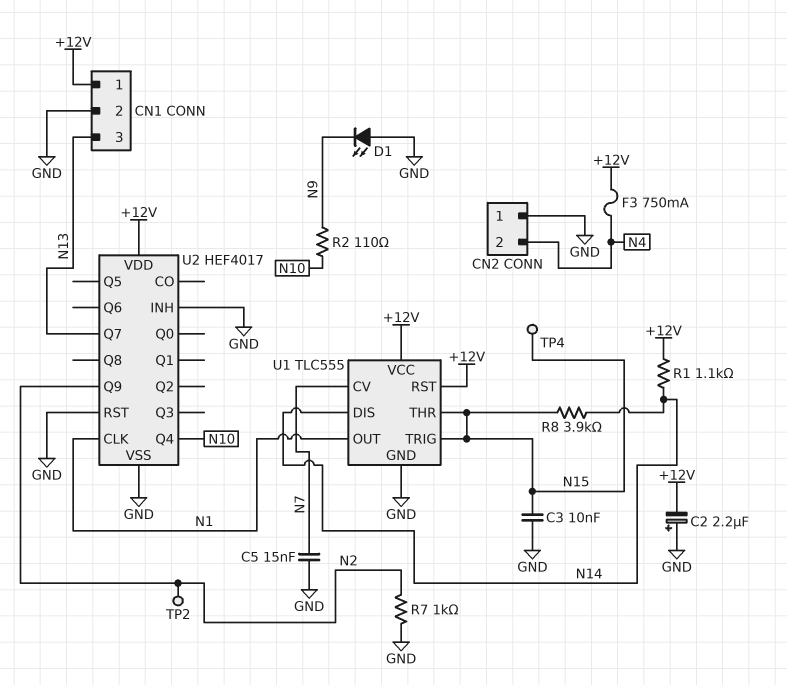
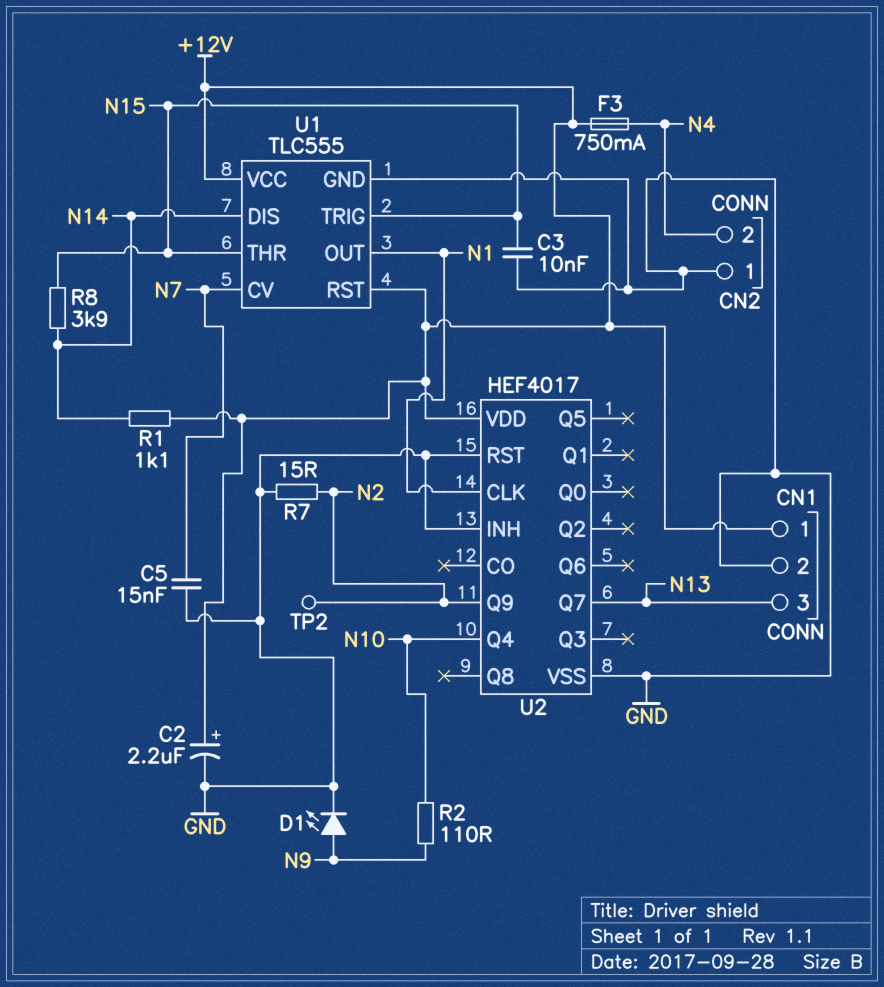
C2: 2.2uF (plus GND, minus +12V) -> 2.2uF (plus +12V, minus GND)
D1: LED (A GND, K N9) -> LED (A N9, K GND)
R7: 1k (GND, N2) -> 15 (GND, N2)
TP4: test point (N15) -> none

